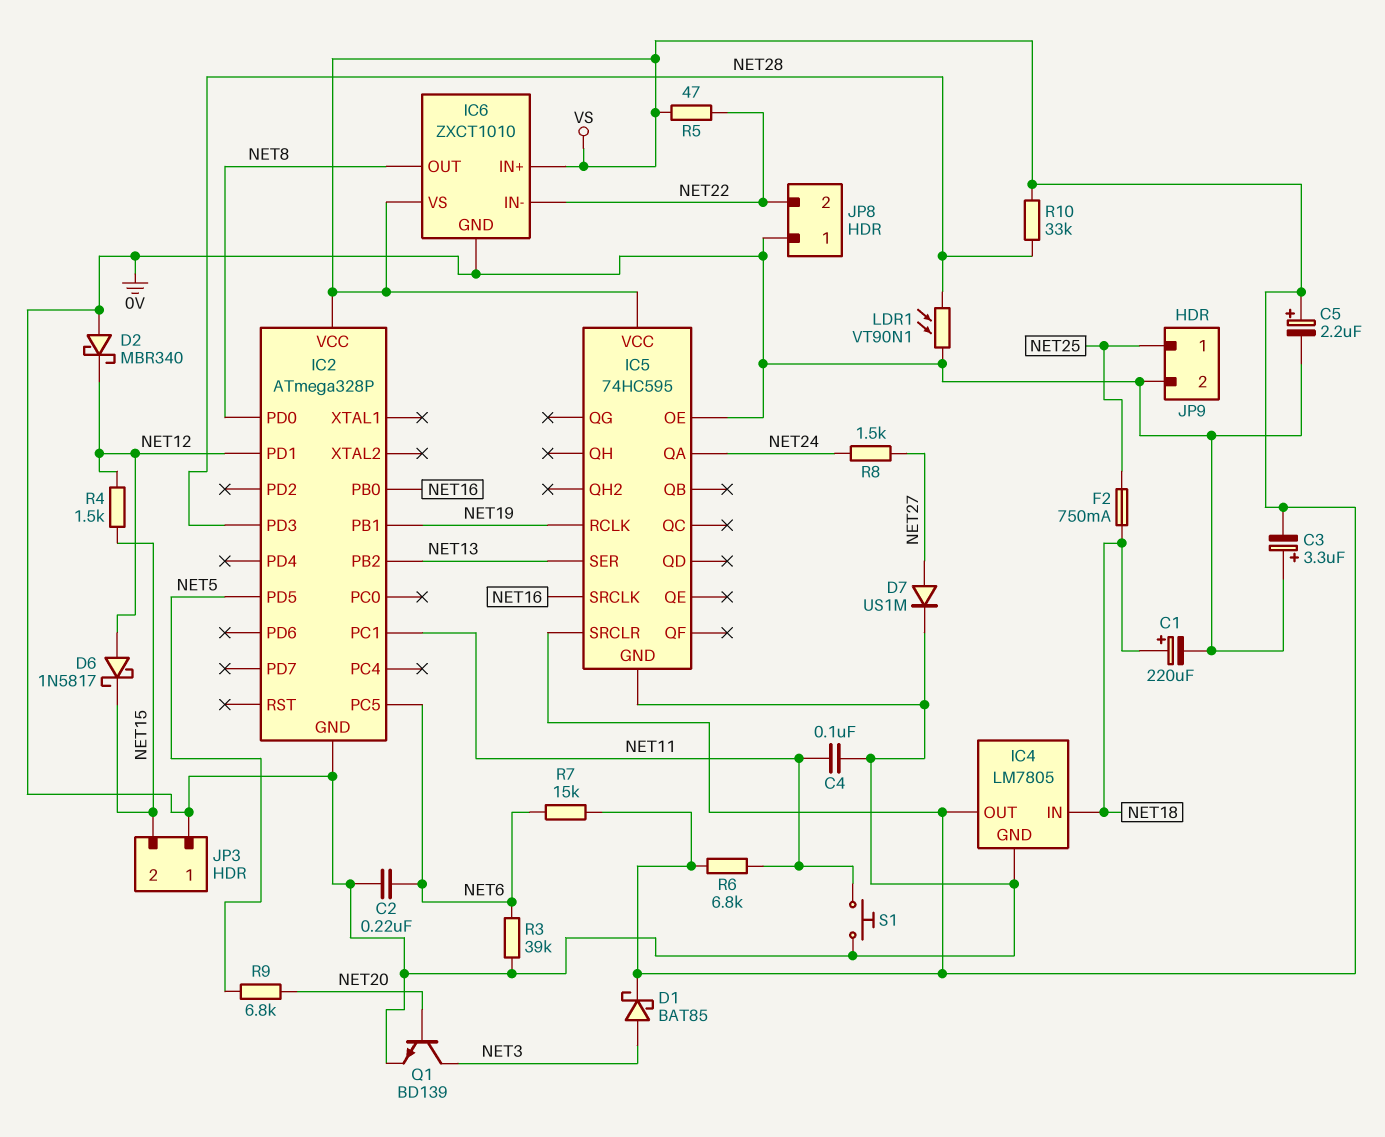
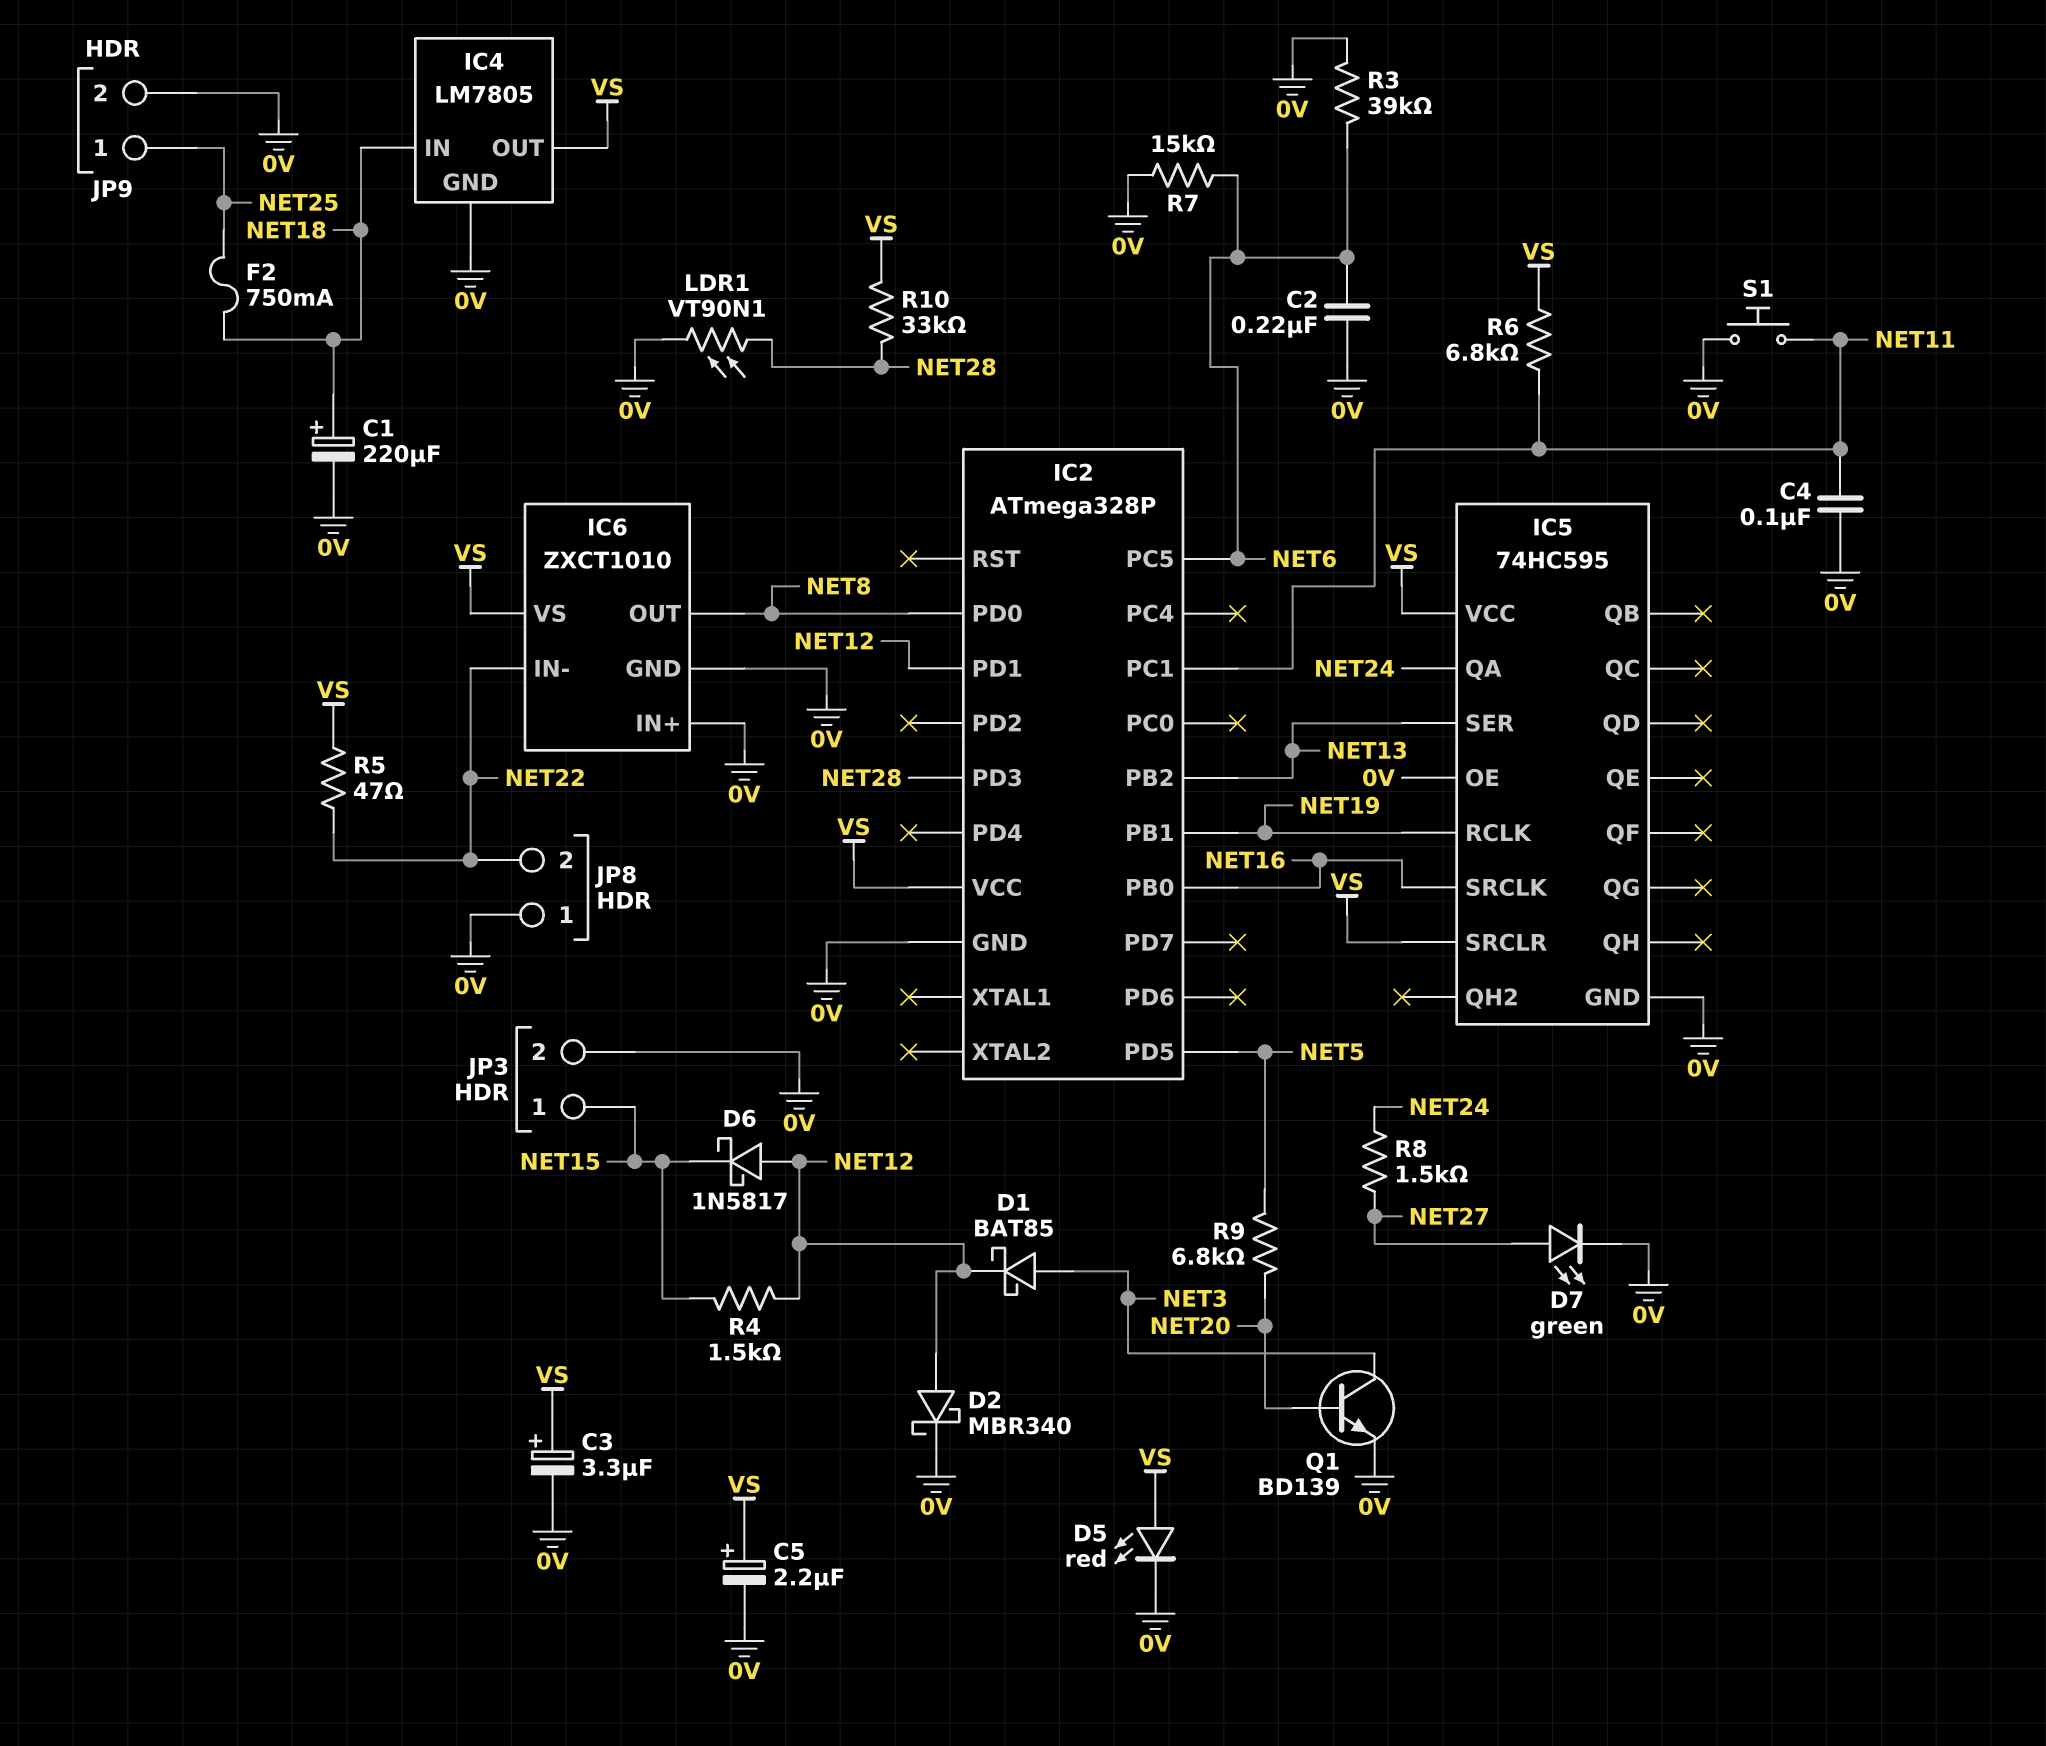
C3: 3.3uF (plus 0V, minus VS) -> 3.3uF (plus VS, minus 0V)
D1: schottky BAT85 (A NET3, K VS) -> schottky BAT85 (A NET3, K NET12)
D2: schottky MBR340 (A 0V, K NET12) -> schottky MBR340 (A NET12, K 0V)
D5: none -> LED red (A VS, K 0V)
D7: diode US1M (A NET27, K 0V) -> LED green (A NET27, K 0V)
IC6 pin IN+: VS -> 0V
JP3 pin 1: 0V -> NET15
JP3 pin 2: NET15 -> 0V
R7: 15k (NET6, VS) -> 15k (0V, NET6)

